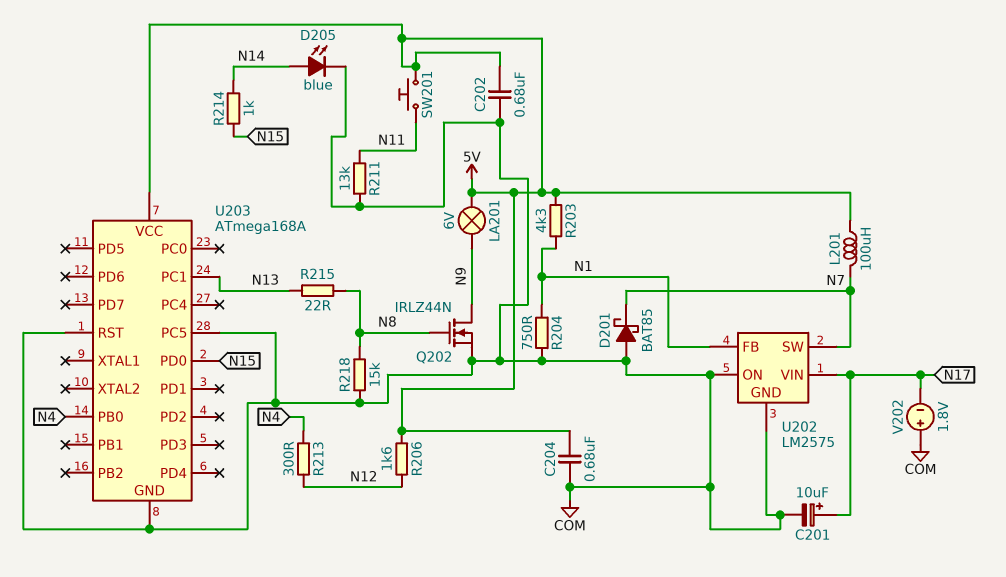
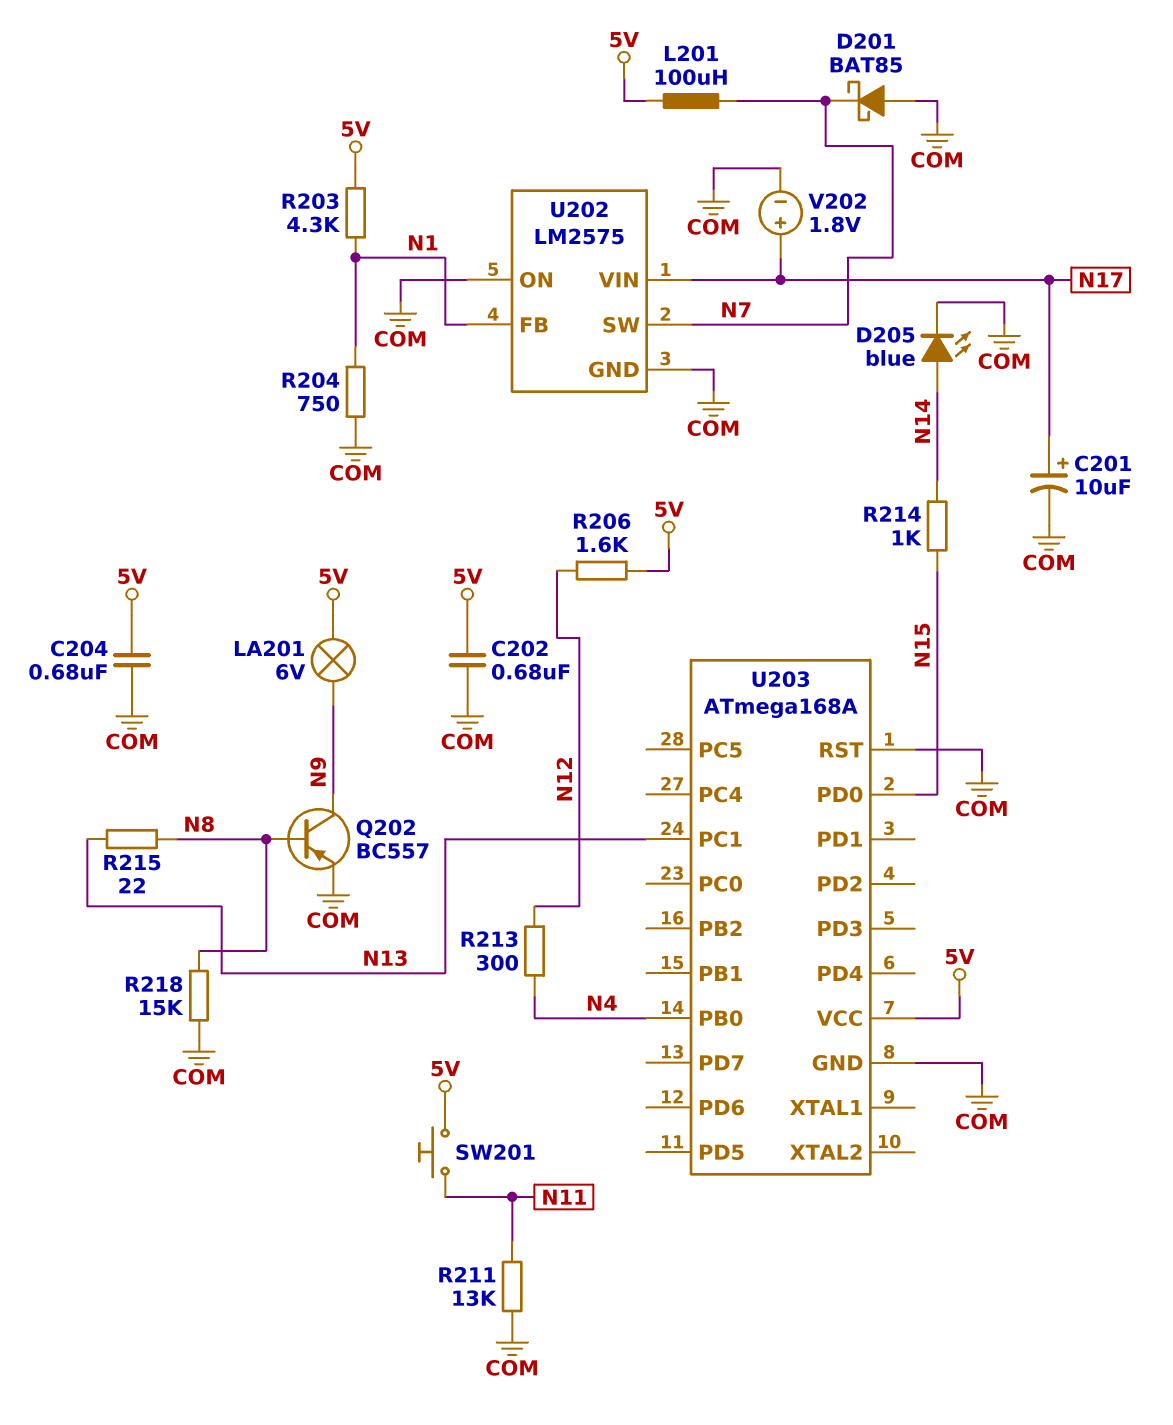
Q202: NMOS IRLZ44N (G N8, D N9, S COM) -> PNP BC557 (B N8, C N9, E COM)
U203 pin PC5: COM -> none
V202: 1.8V (plus COM, minus N17) -> 1.8V (plus N17, minus COM)

